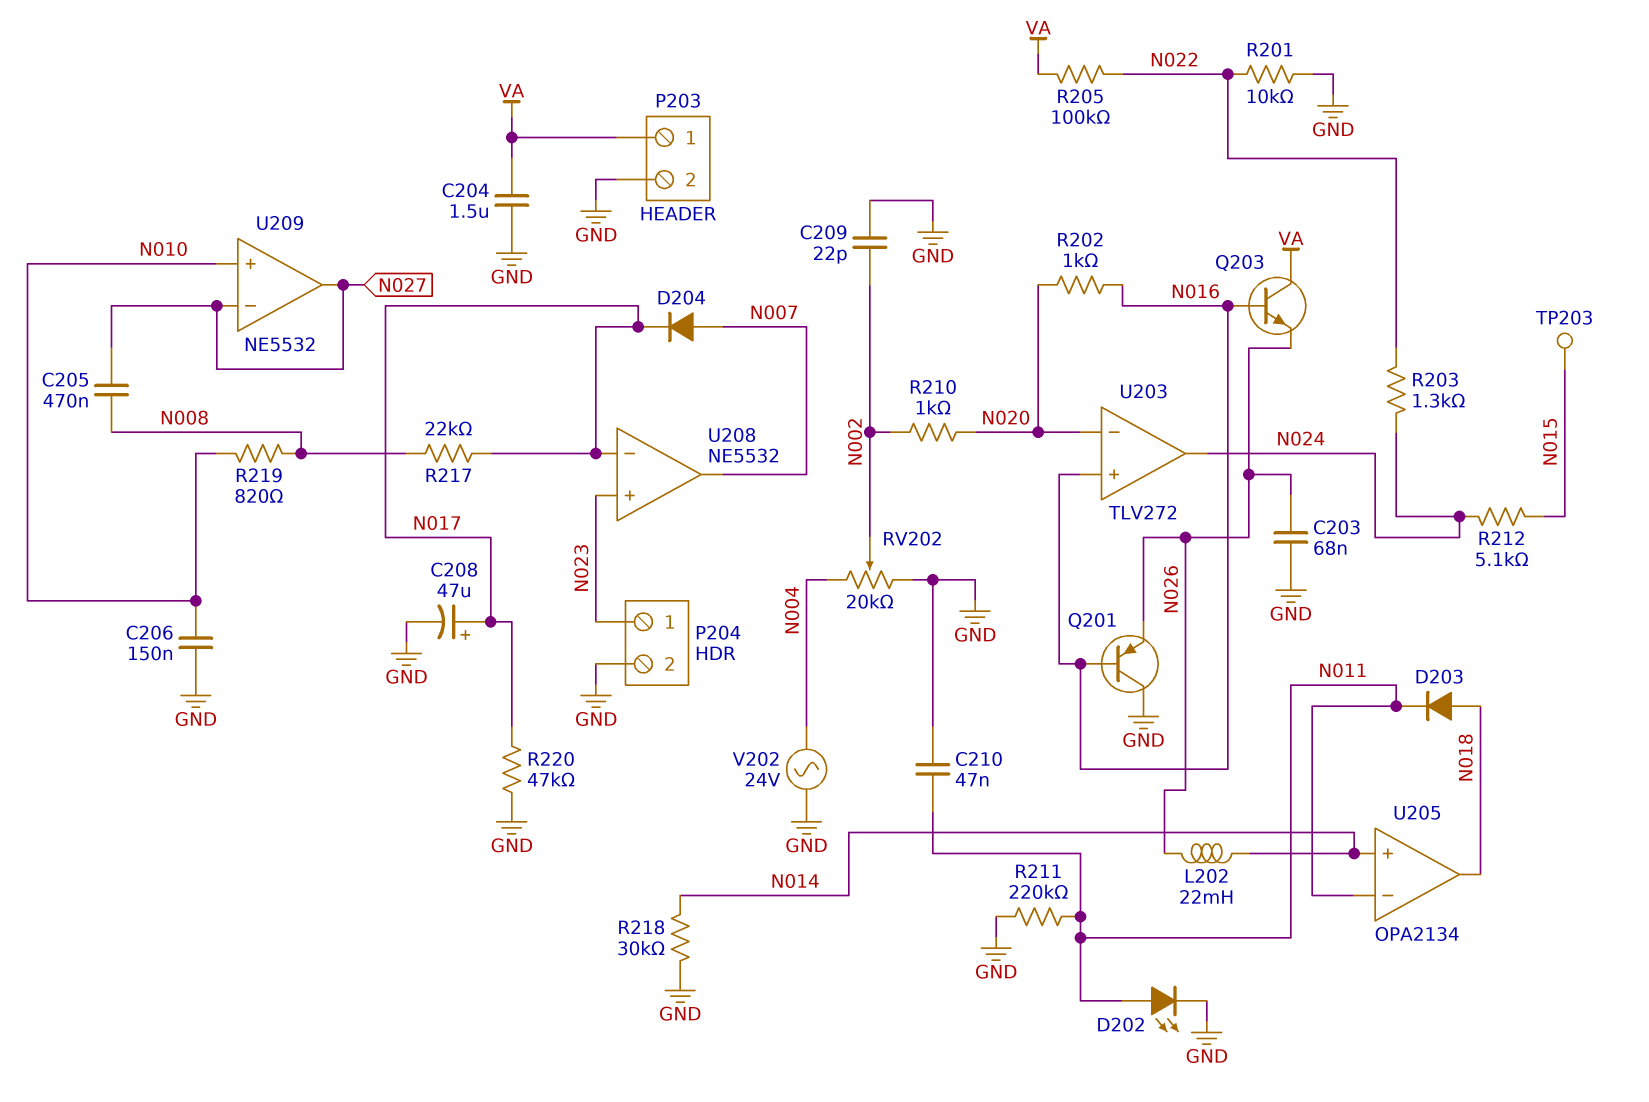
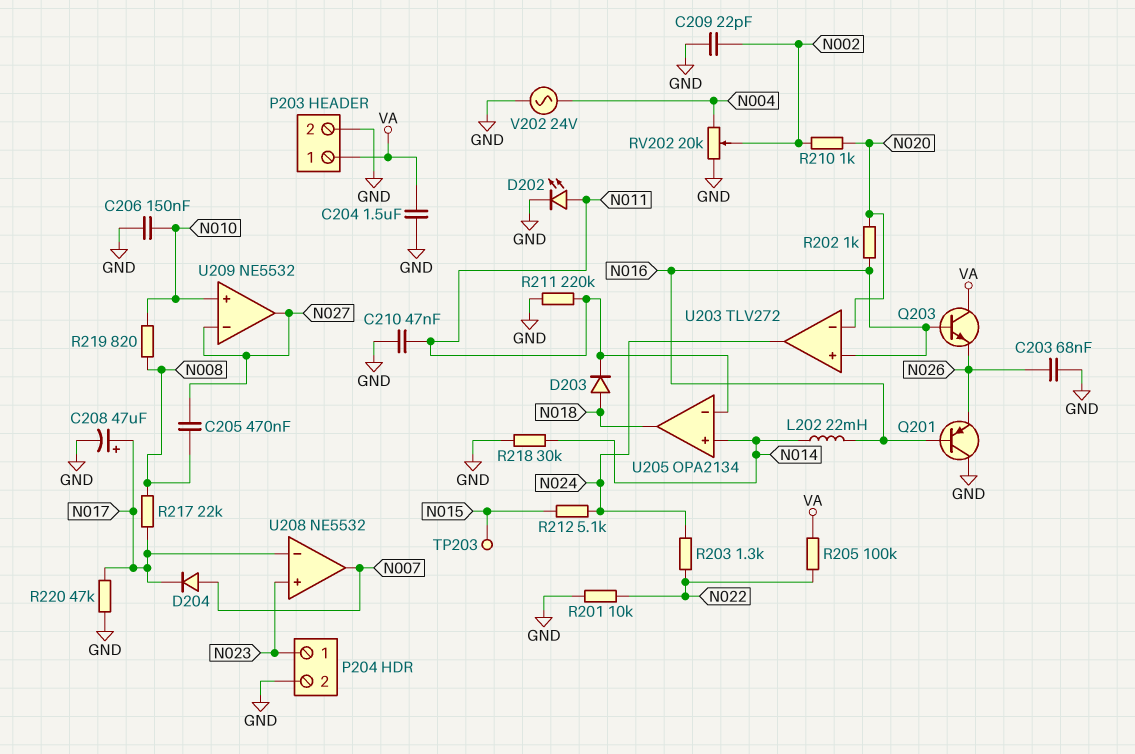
L202: 22mH (N014, N026) -> 22mH (N014, N016)

